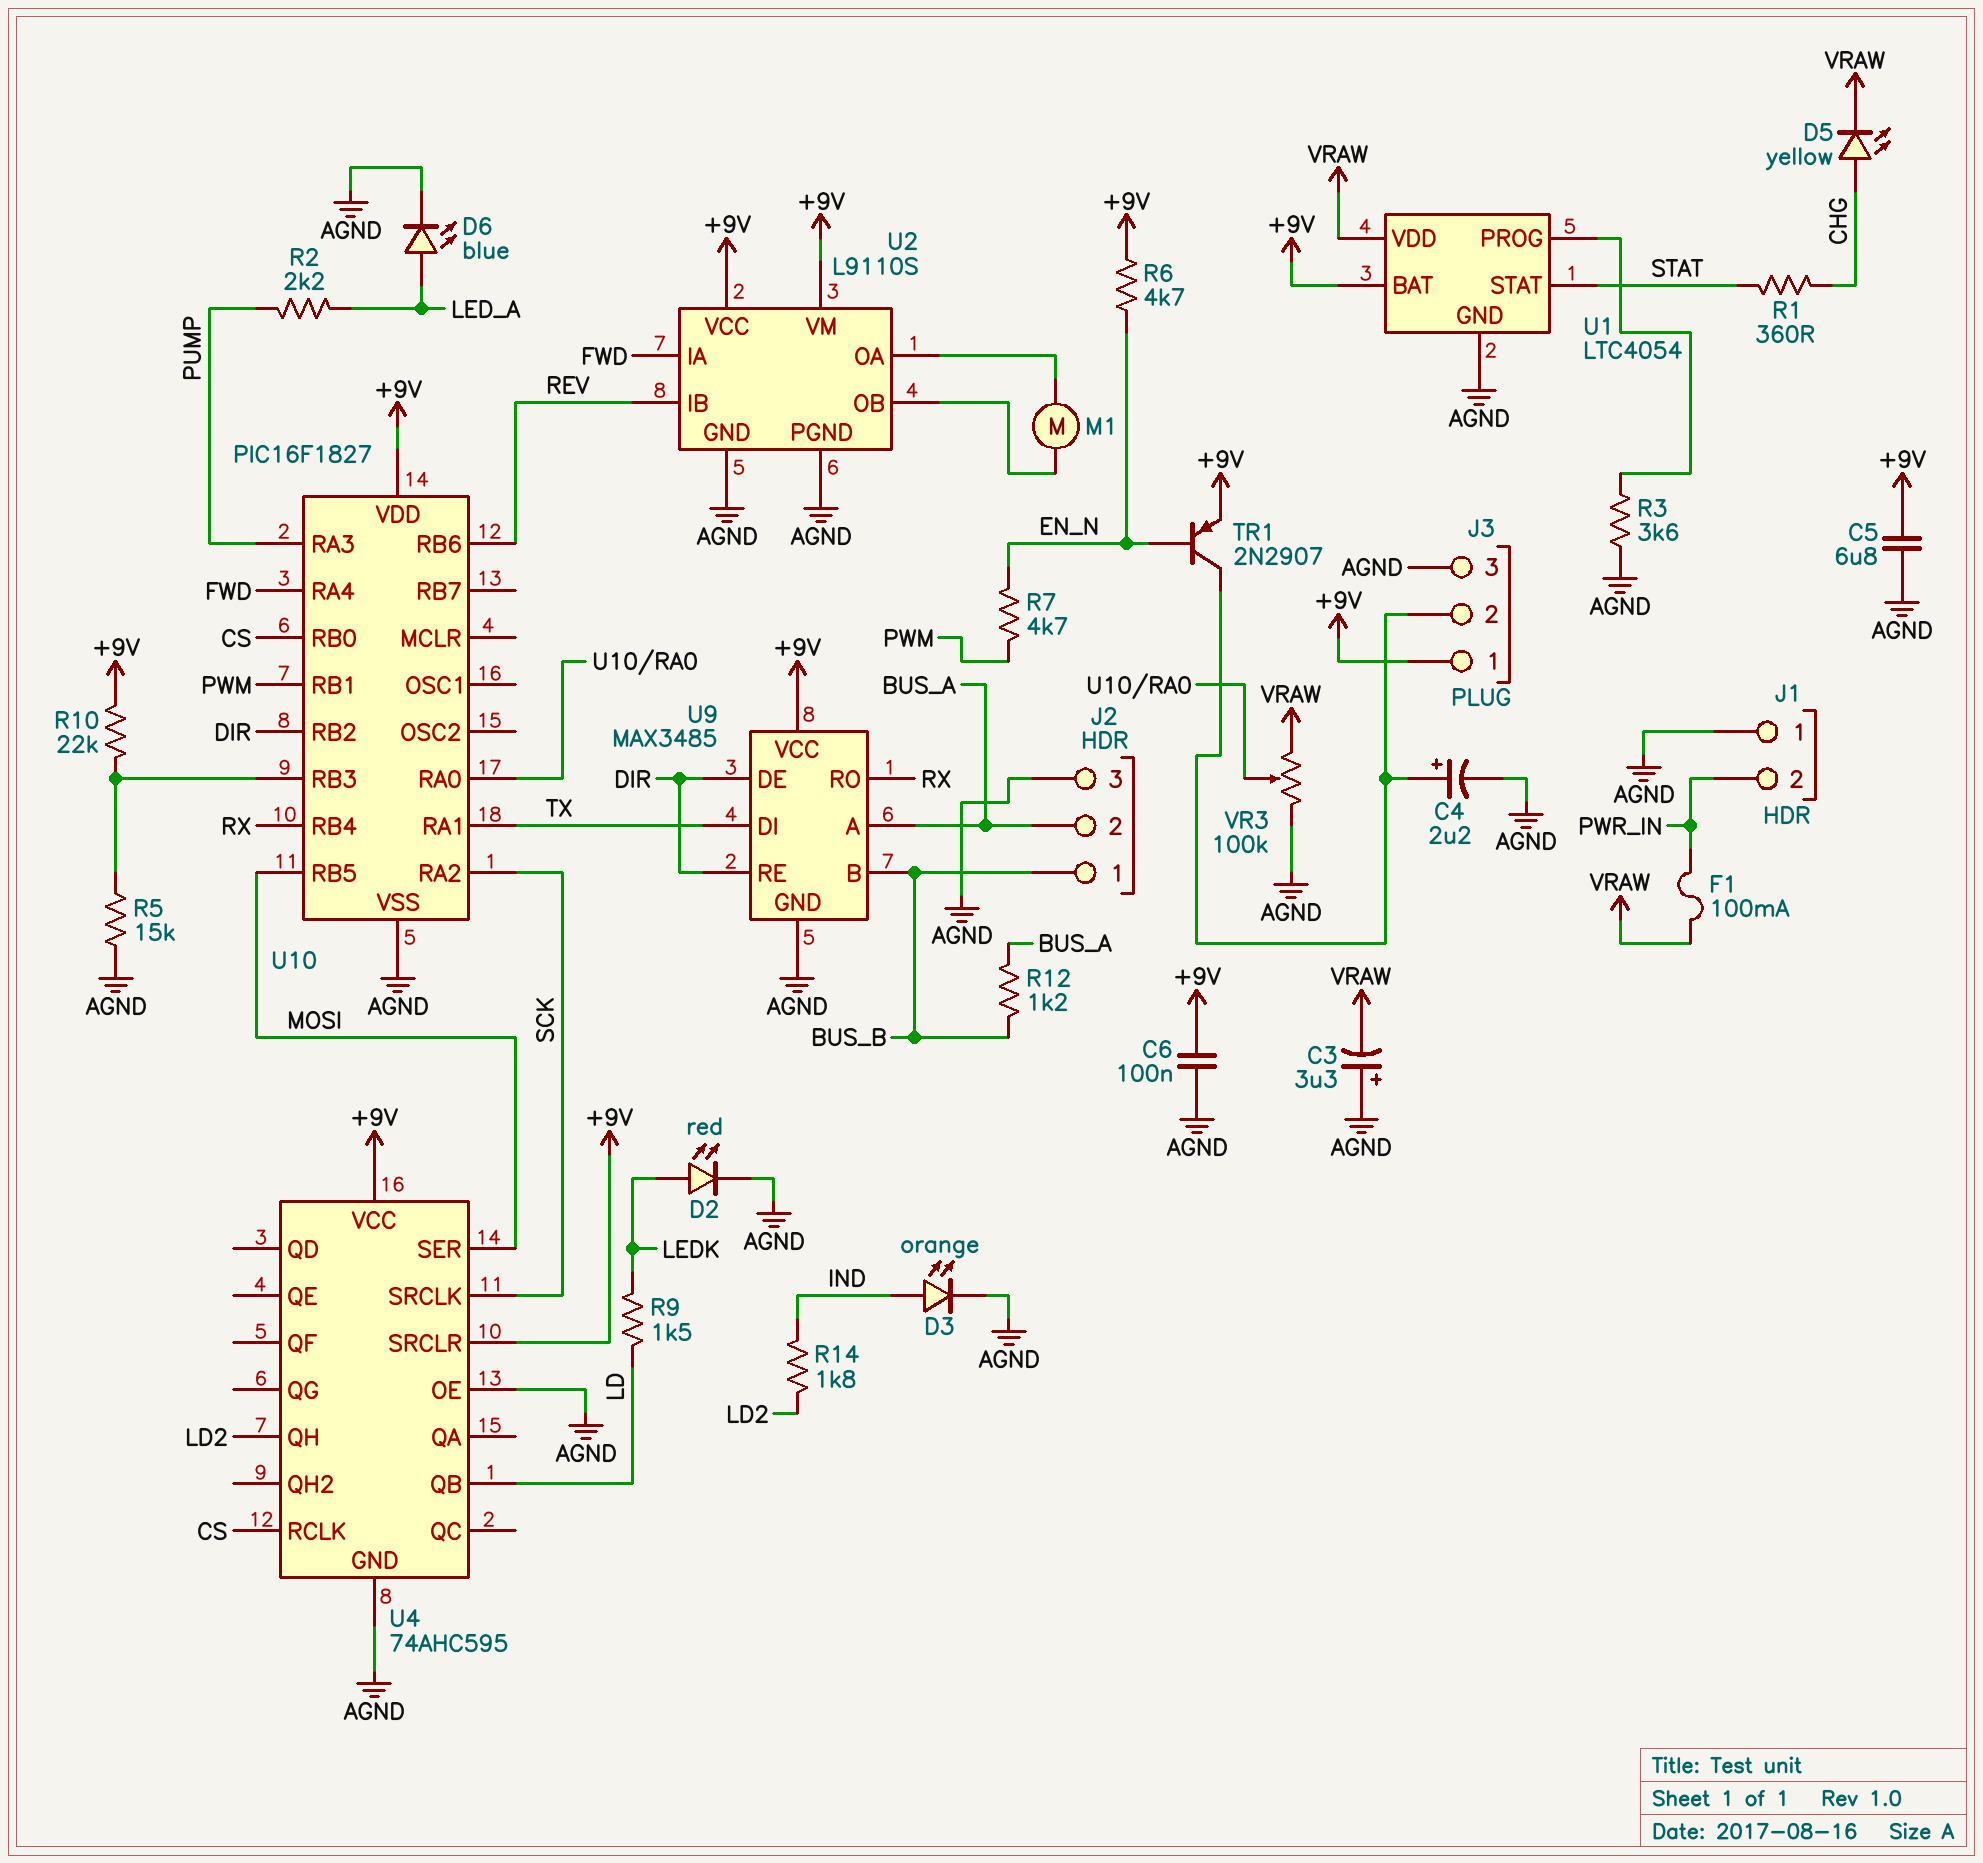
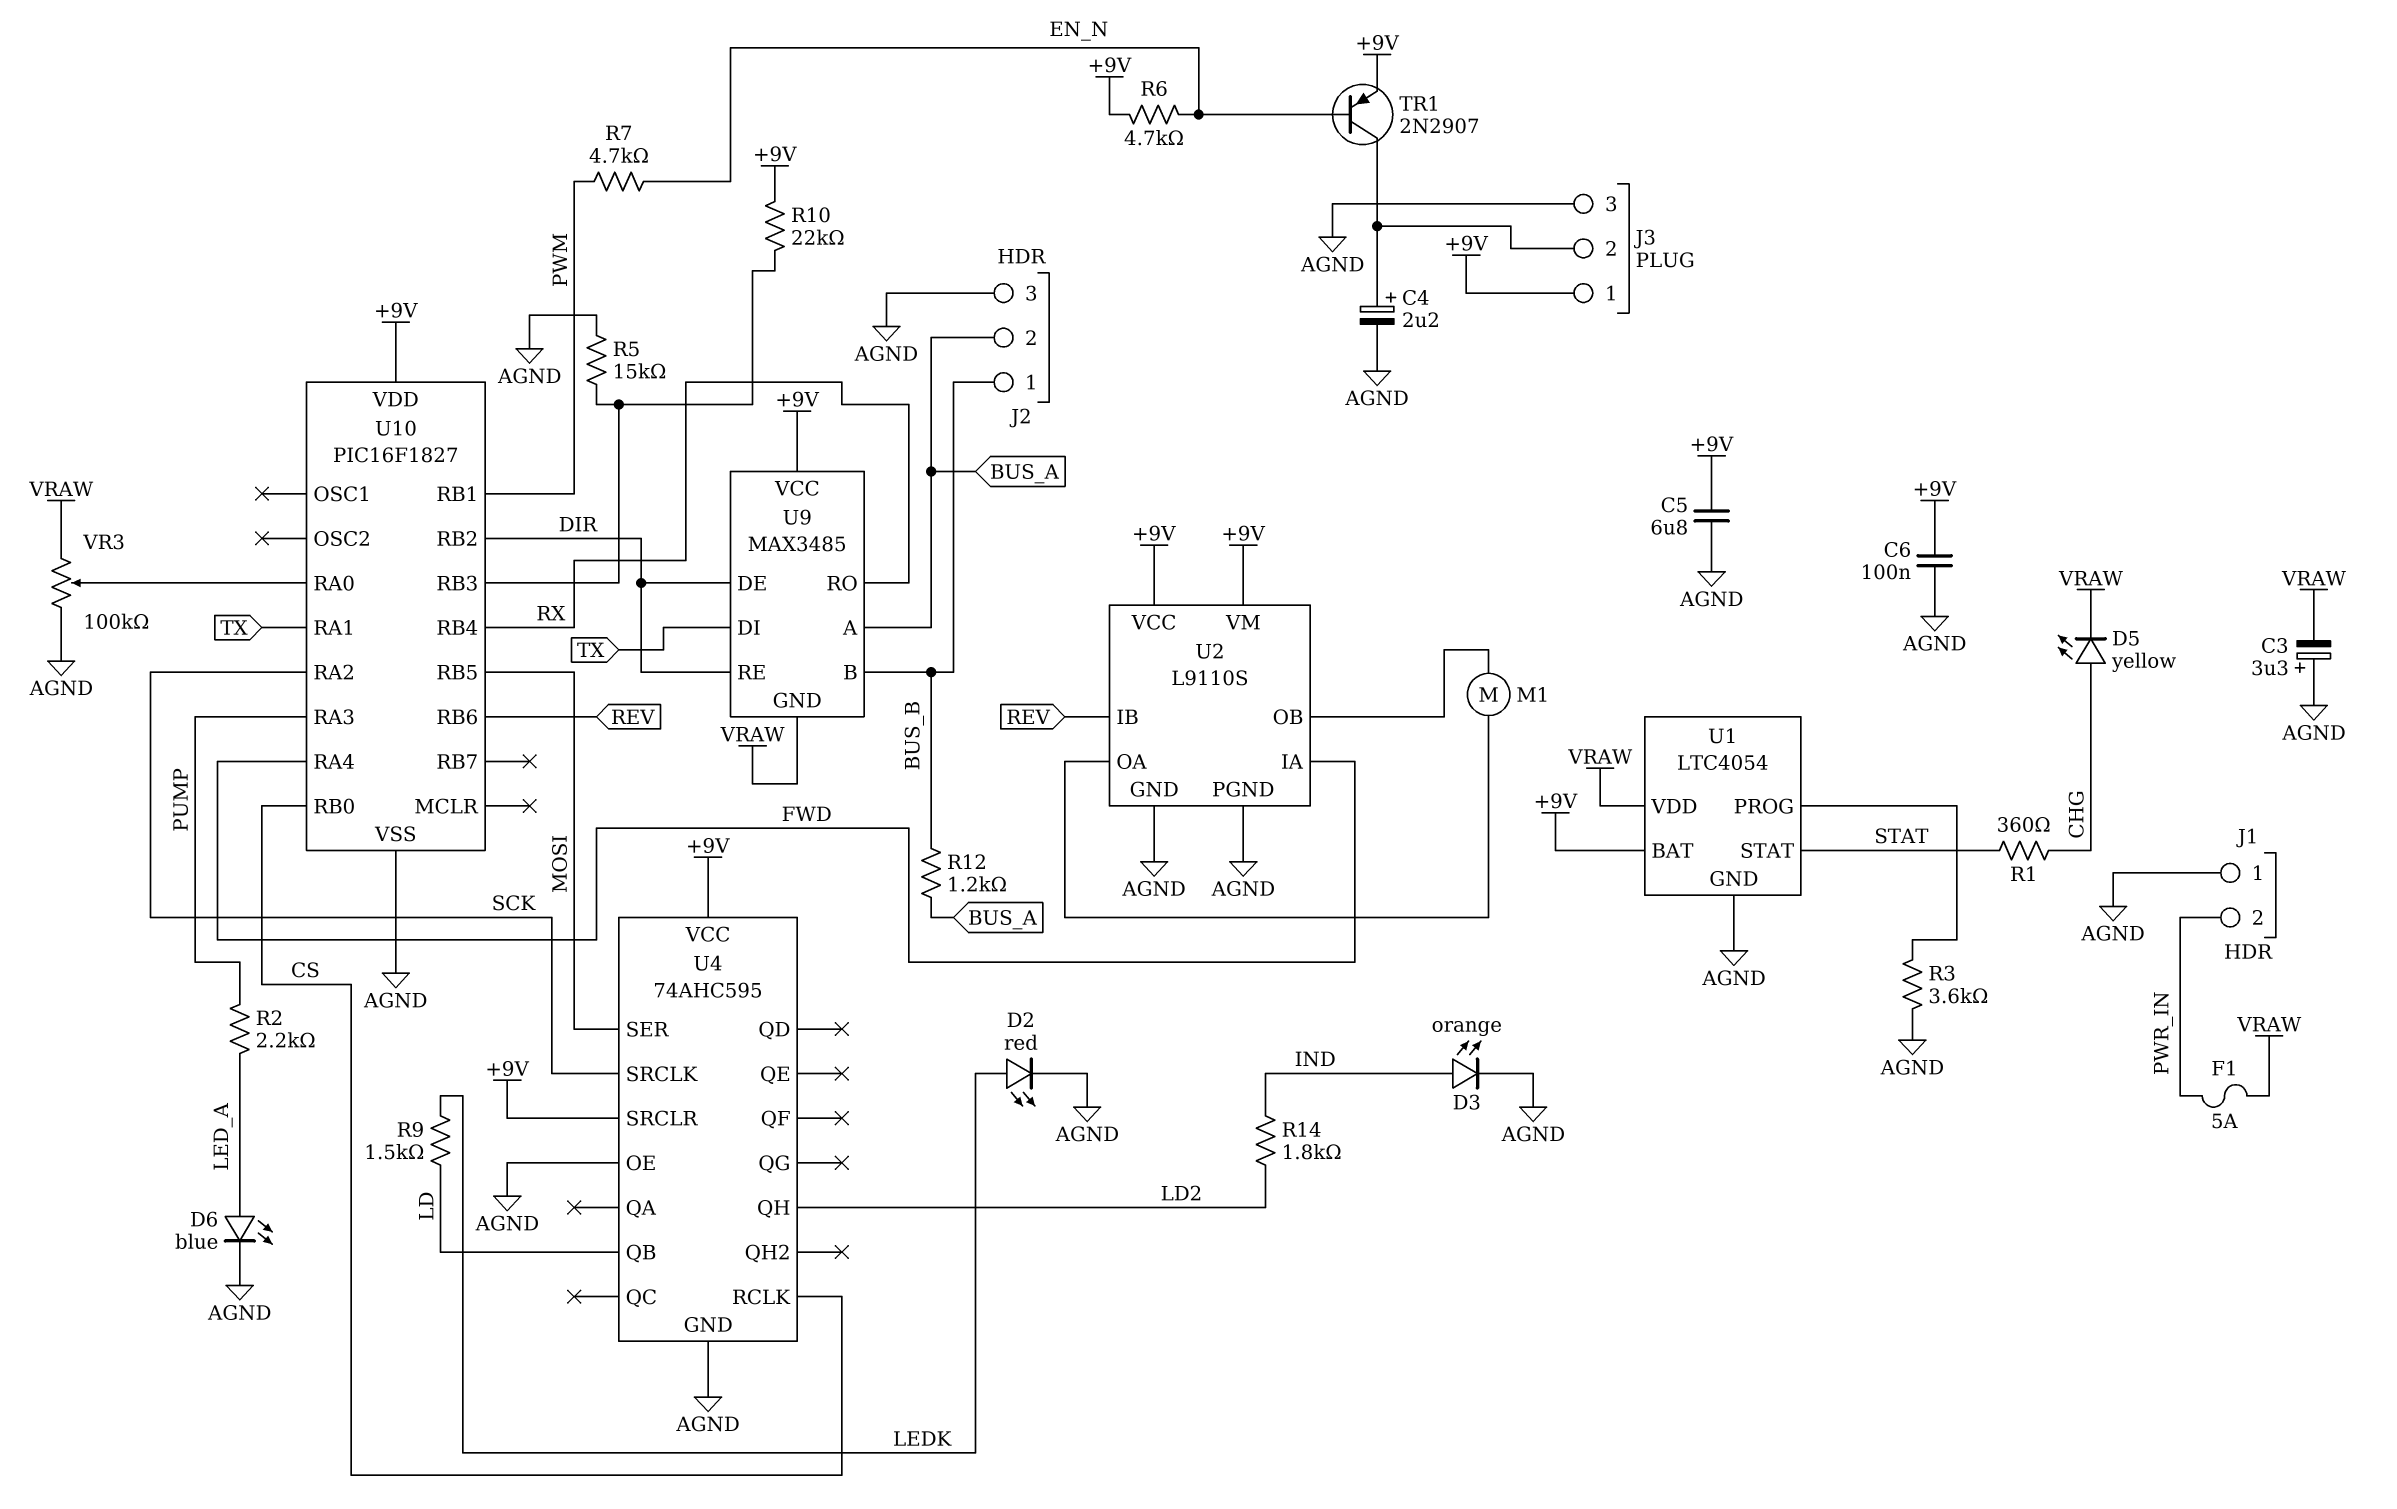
F1: 100mA (PWR_IN, VRAW) -> 5A (PWR_IN, VRAW)
U9 pin GND: AGND -> VRAW

